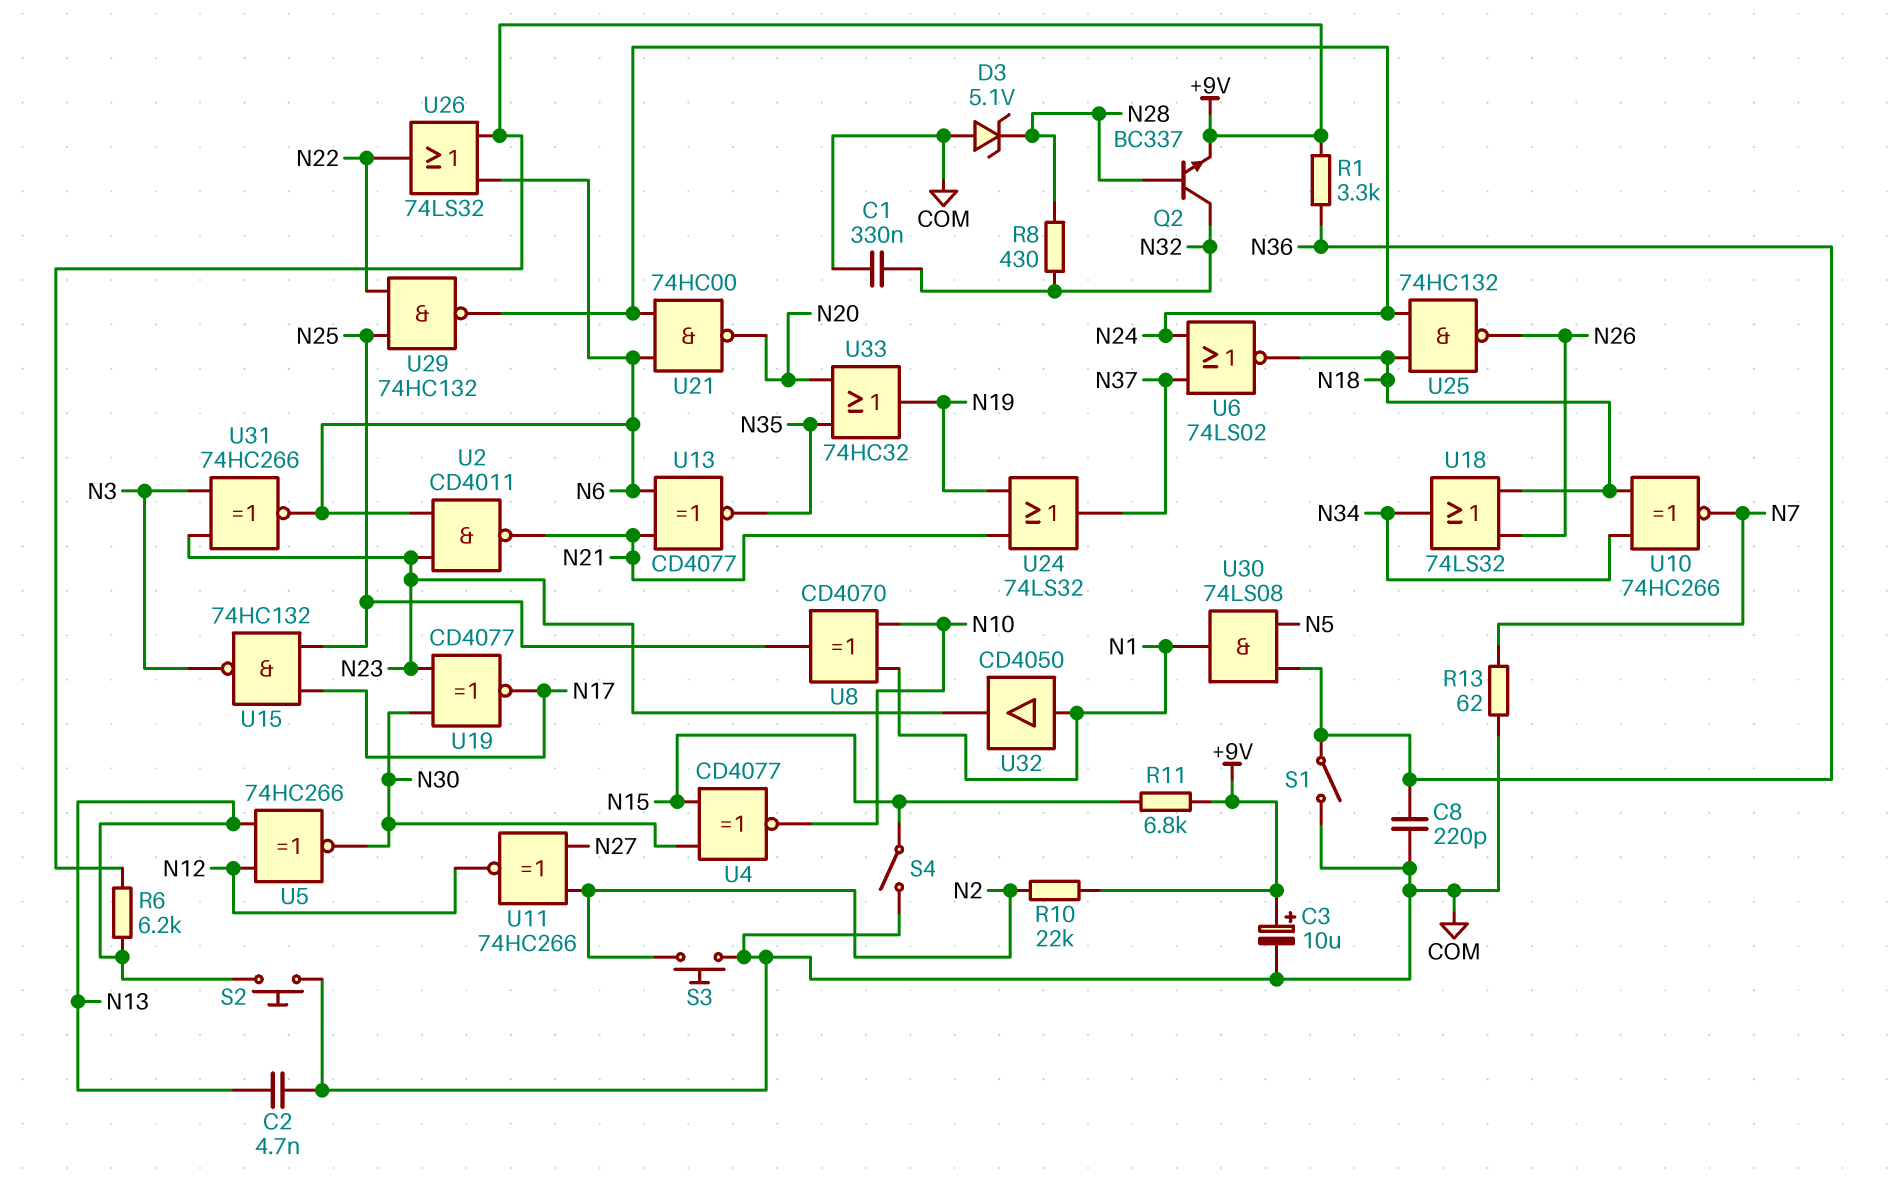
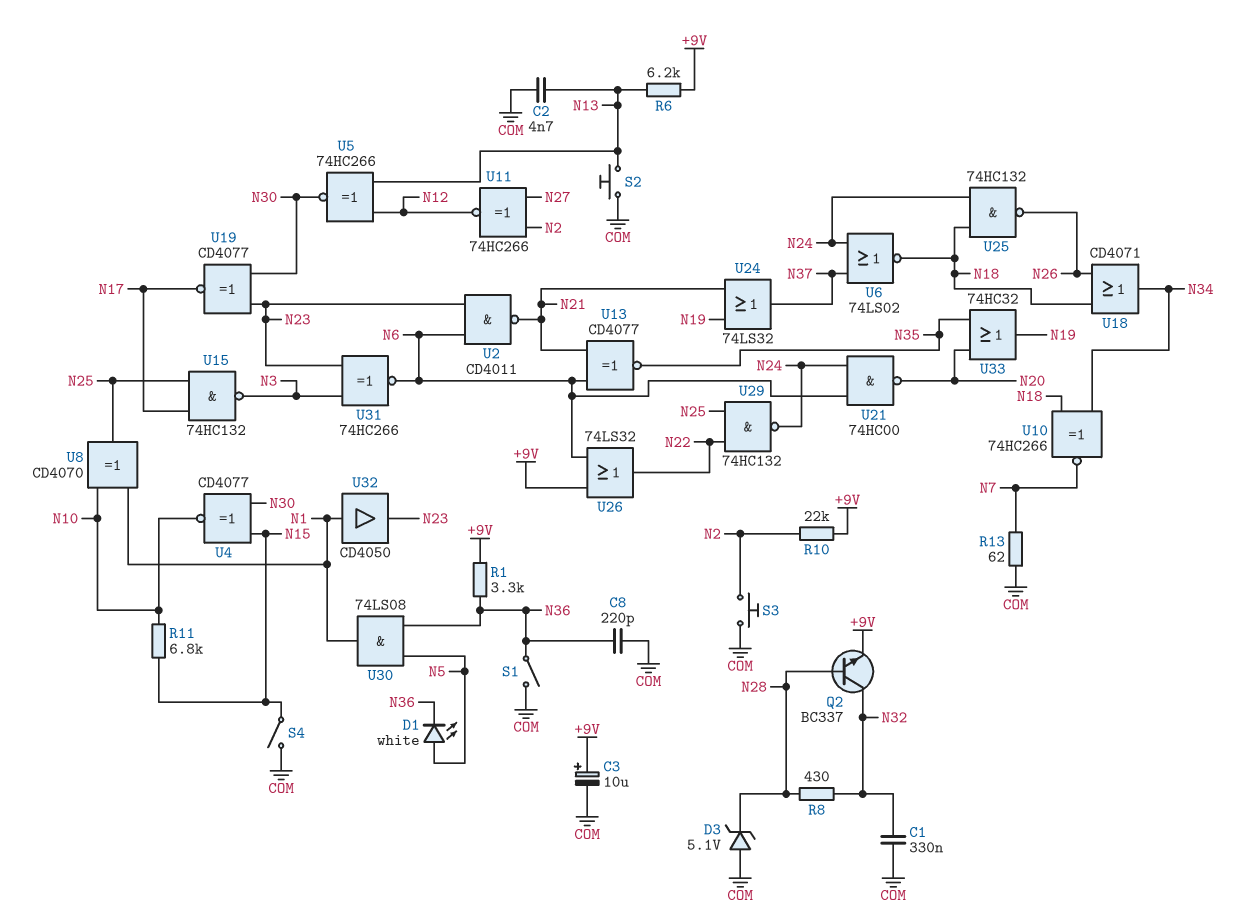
D1: none -> LED white (A N5, K N36)
R11: 6.8k (+9V, N15) -> 6.8k (N10, N15)
U18: OR 74LS32 (in N18, in N26, out N34) -> OR CD4071 (in N18, in N26, out N34)

